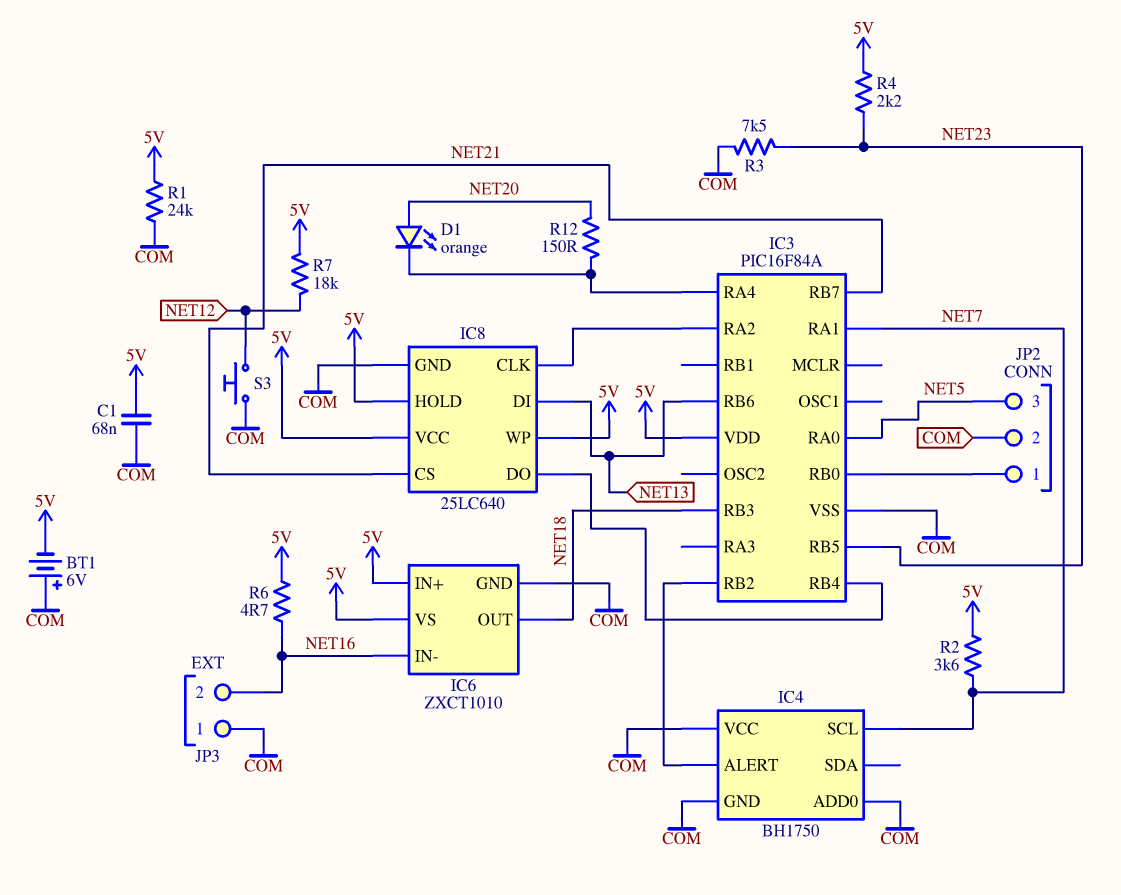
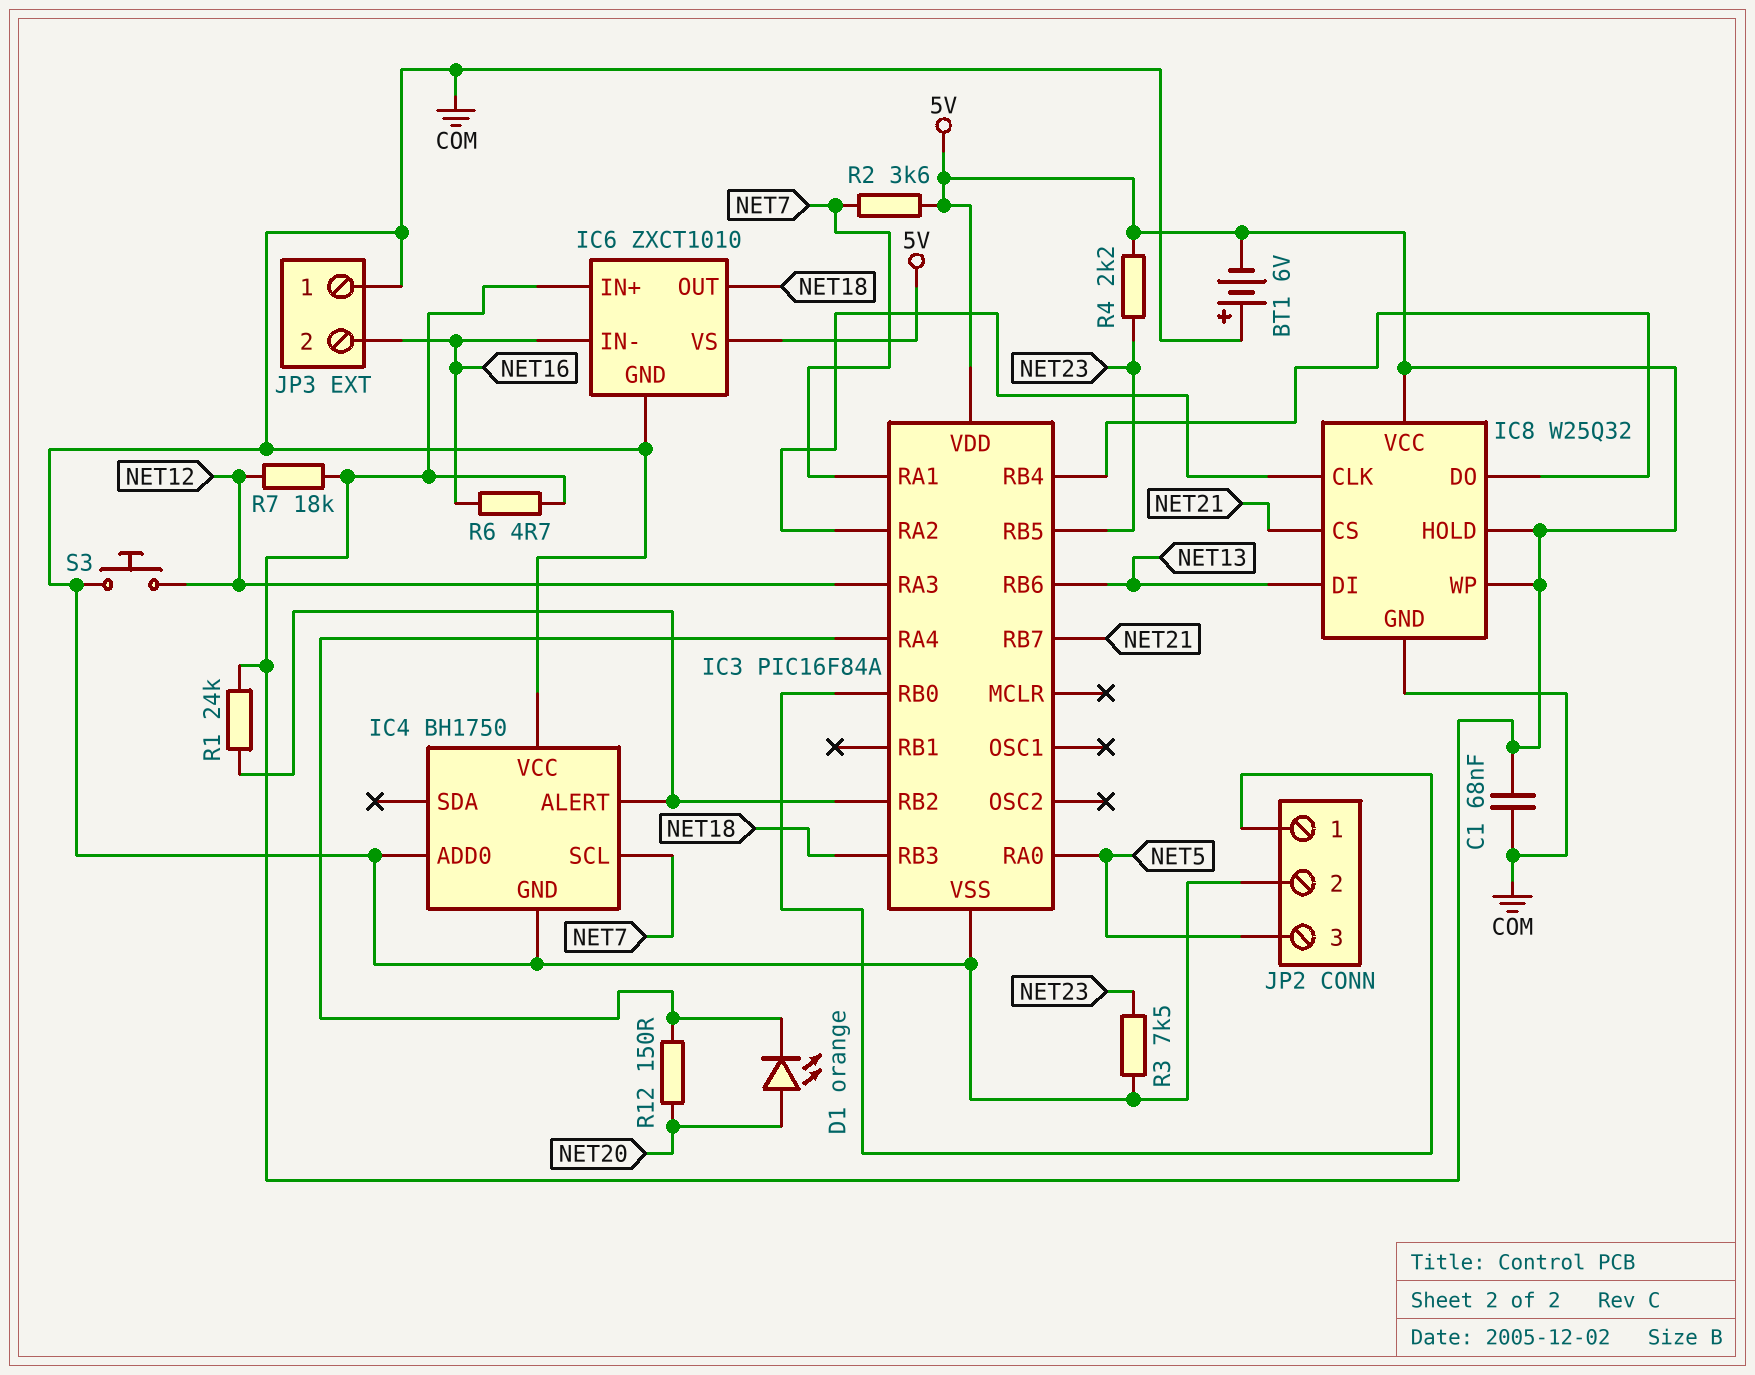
IC3 pin RA3: none -> NET12
IC8: 25LC640 -> W25Q32
R1: 24k (5V, COM) -> 24k (5V, IC3/RB2)

